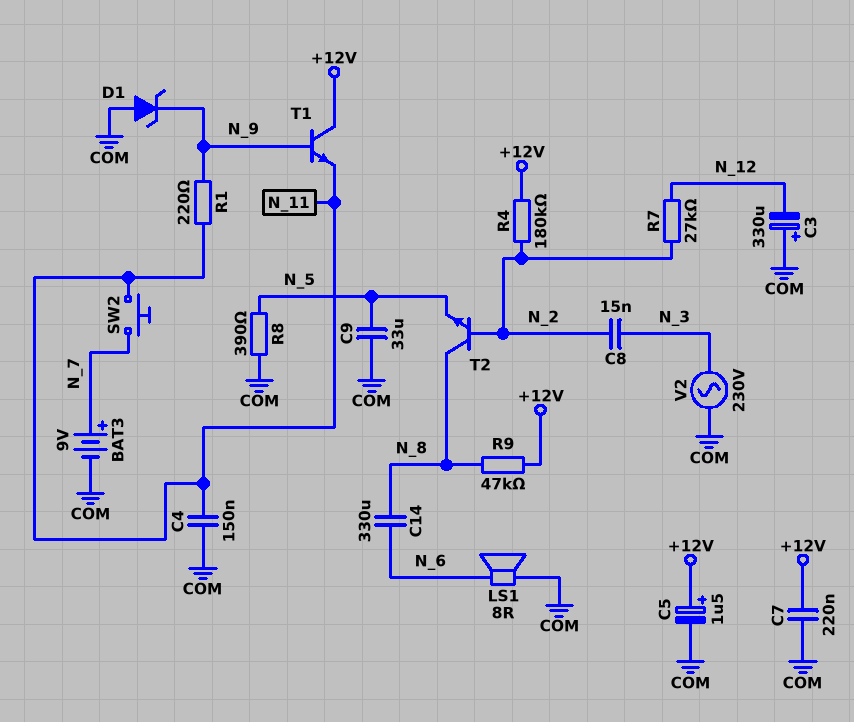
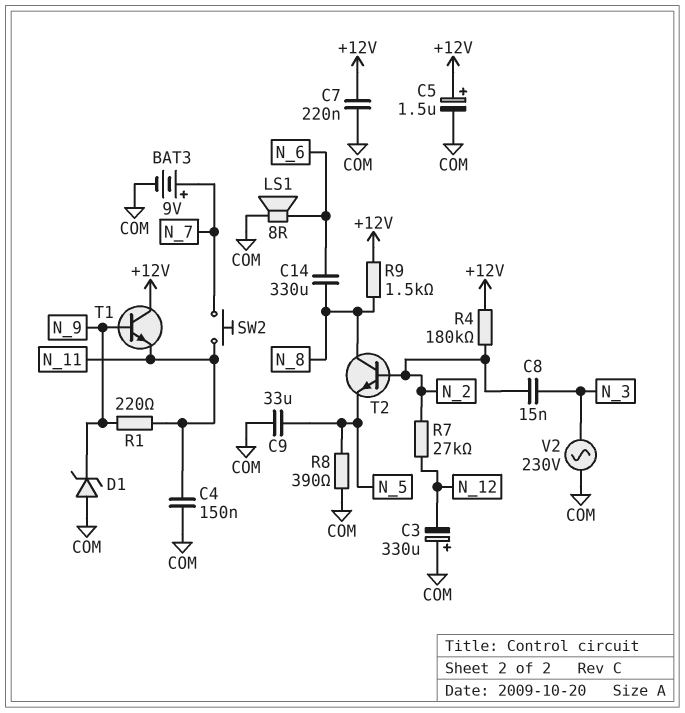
R9: 47k (+12V, N_8) -> 1.5k (+12V, N_8)

